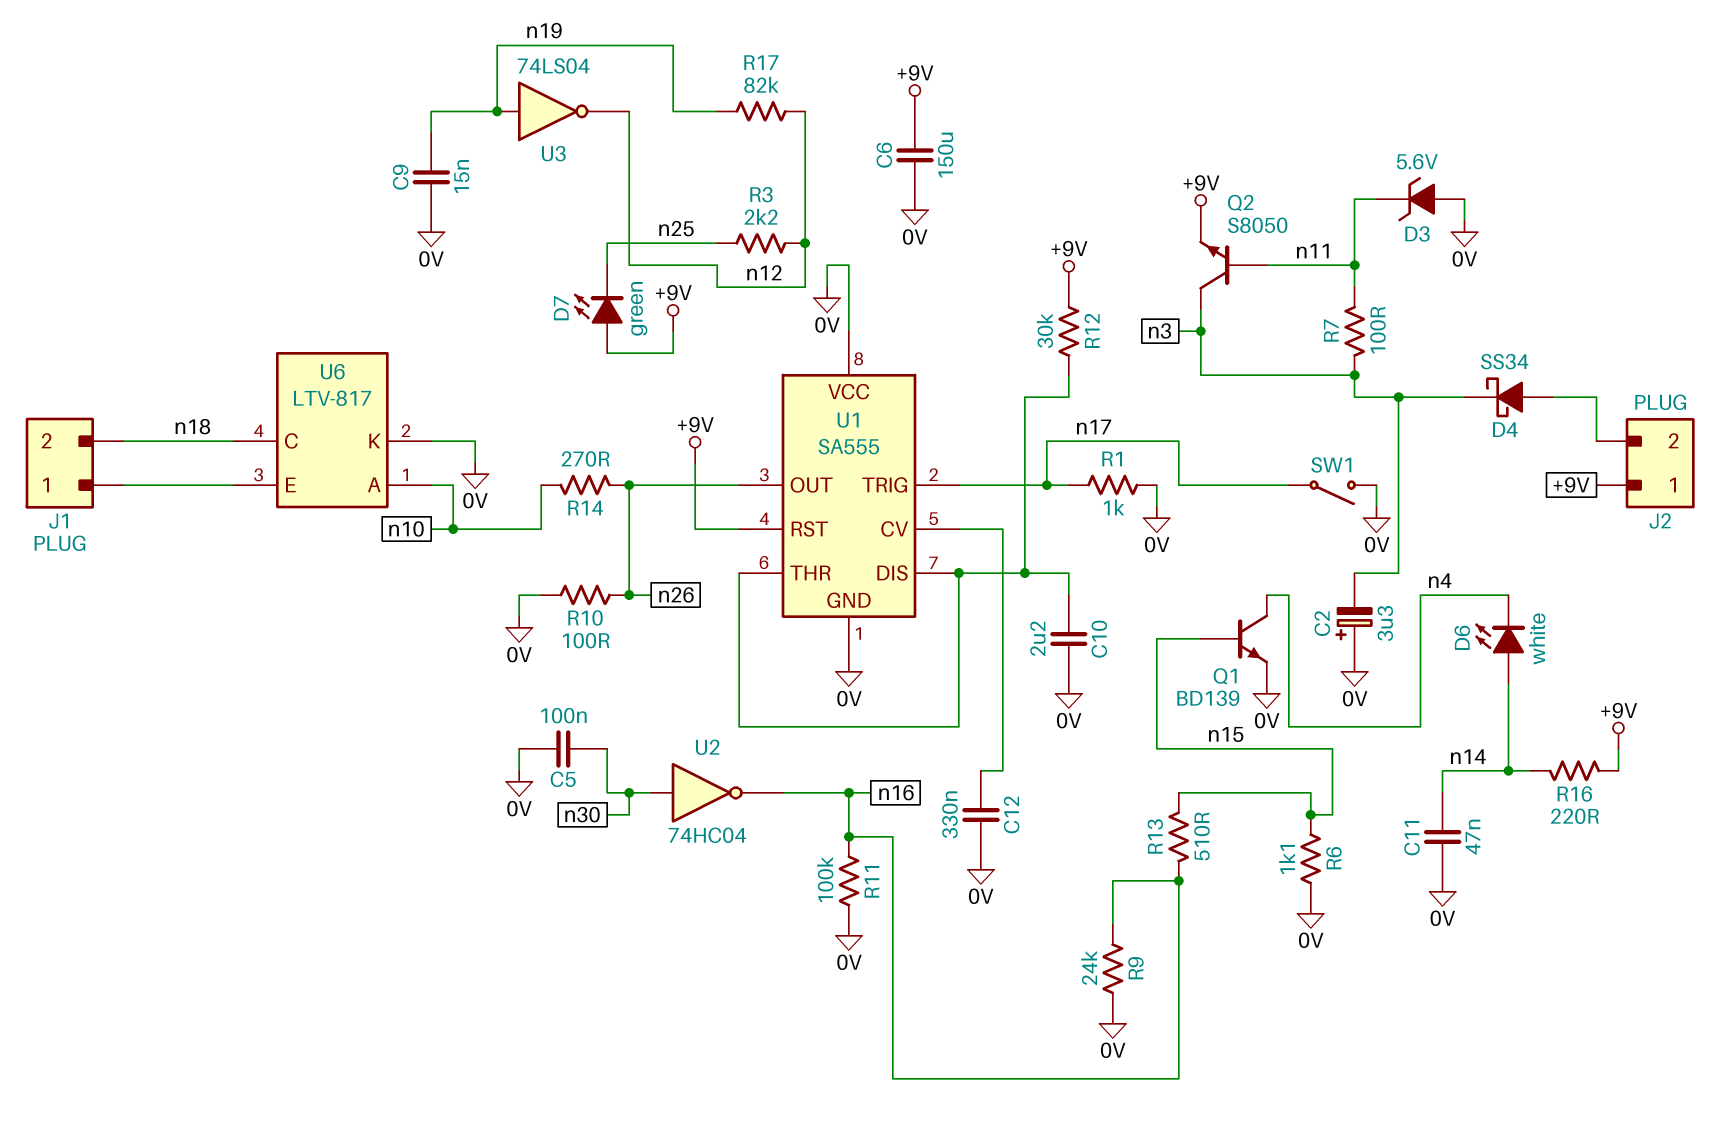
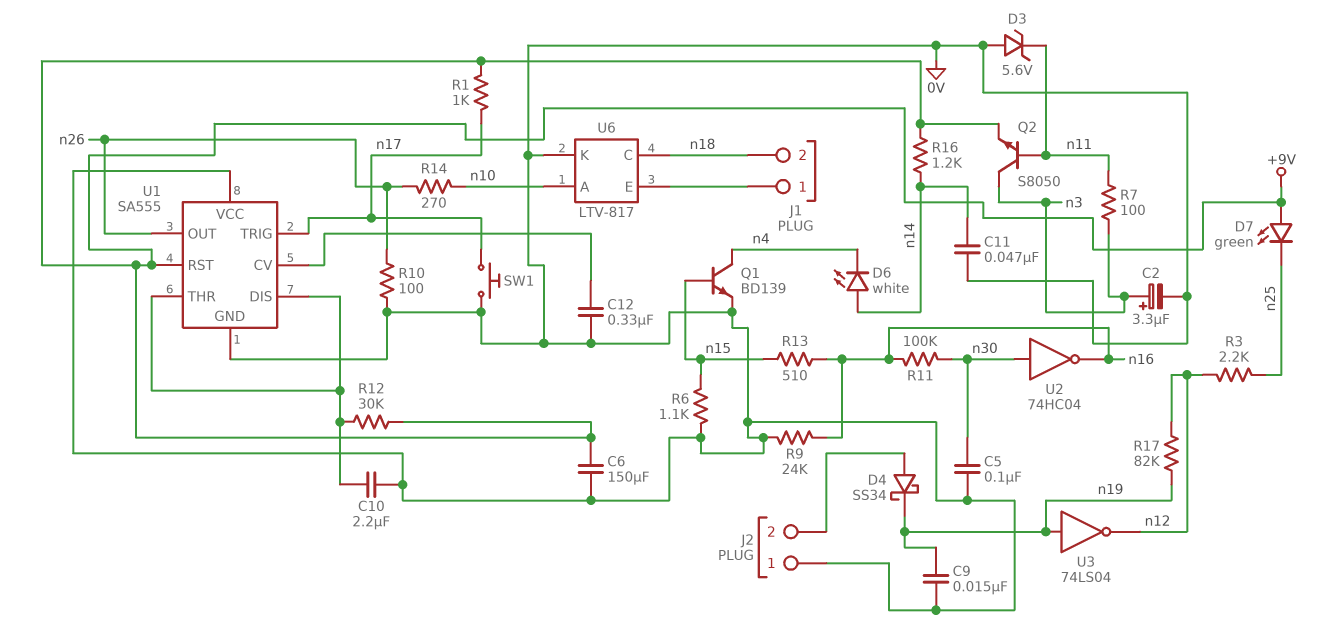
C2: 3.3uF (plus 0V, minus n3) -> 3.3uF (plus n3, minus 0V)
D4: schottky SS34 (A J2/2, K n3) -> schottky SS34 (A J2/2, K n19)
J2 pin 1: +9V -> 0V
R1: 1k (0V, n17) -> 1k (+9V, n17)
R11: 100k (0V, n16) -> 100k (n16, n30)
R16: 220 (+9V, n14) -> 1.2k (+9V, n14)
SW1: switch (0V, n17) -> button (0V, n17)

